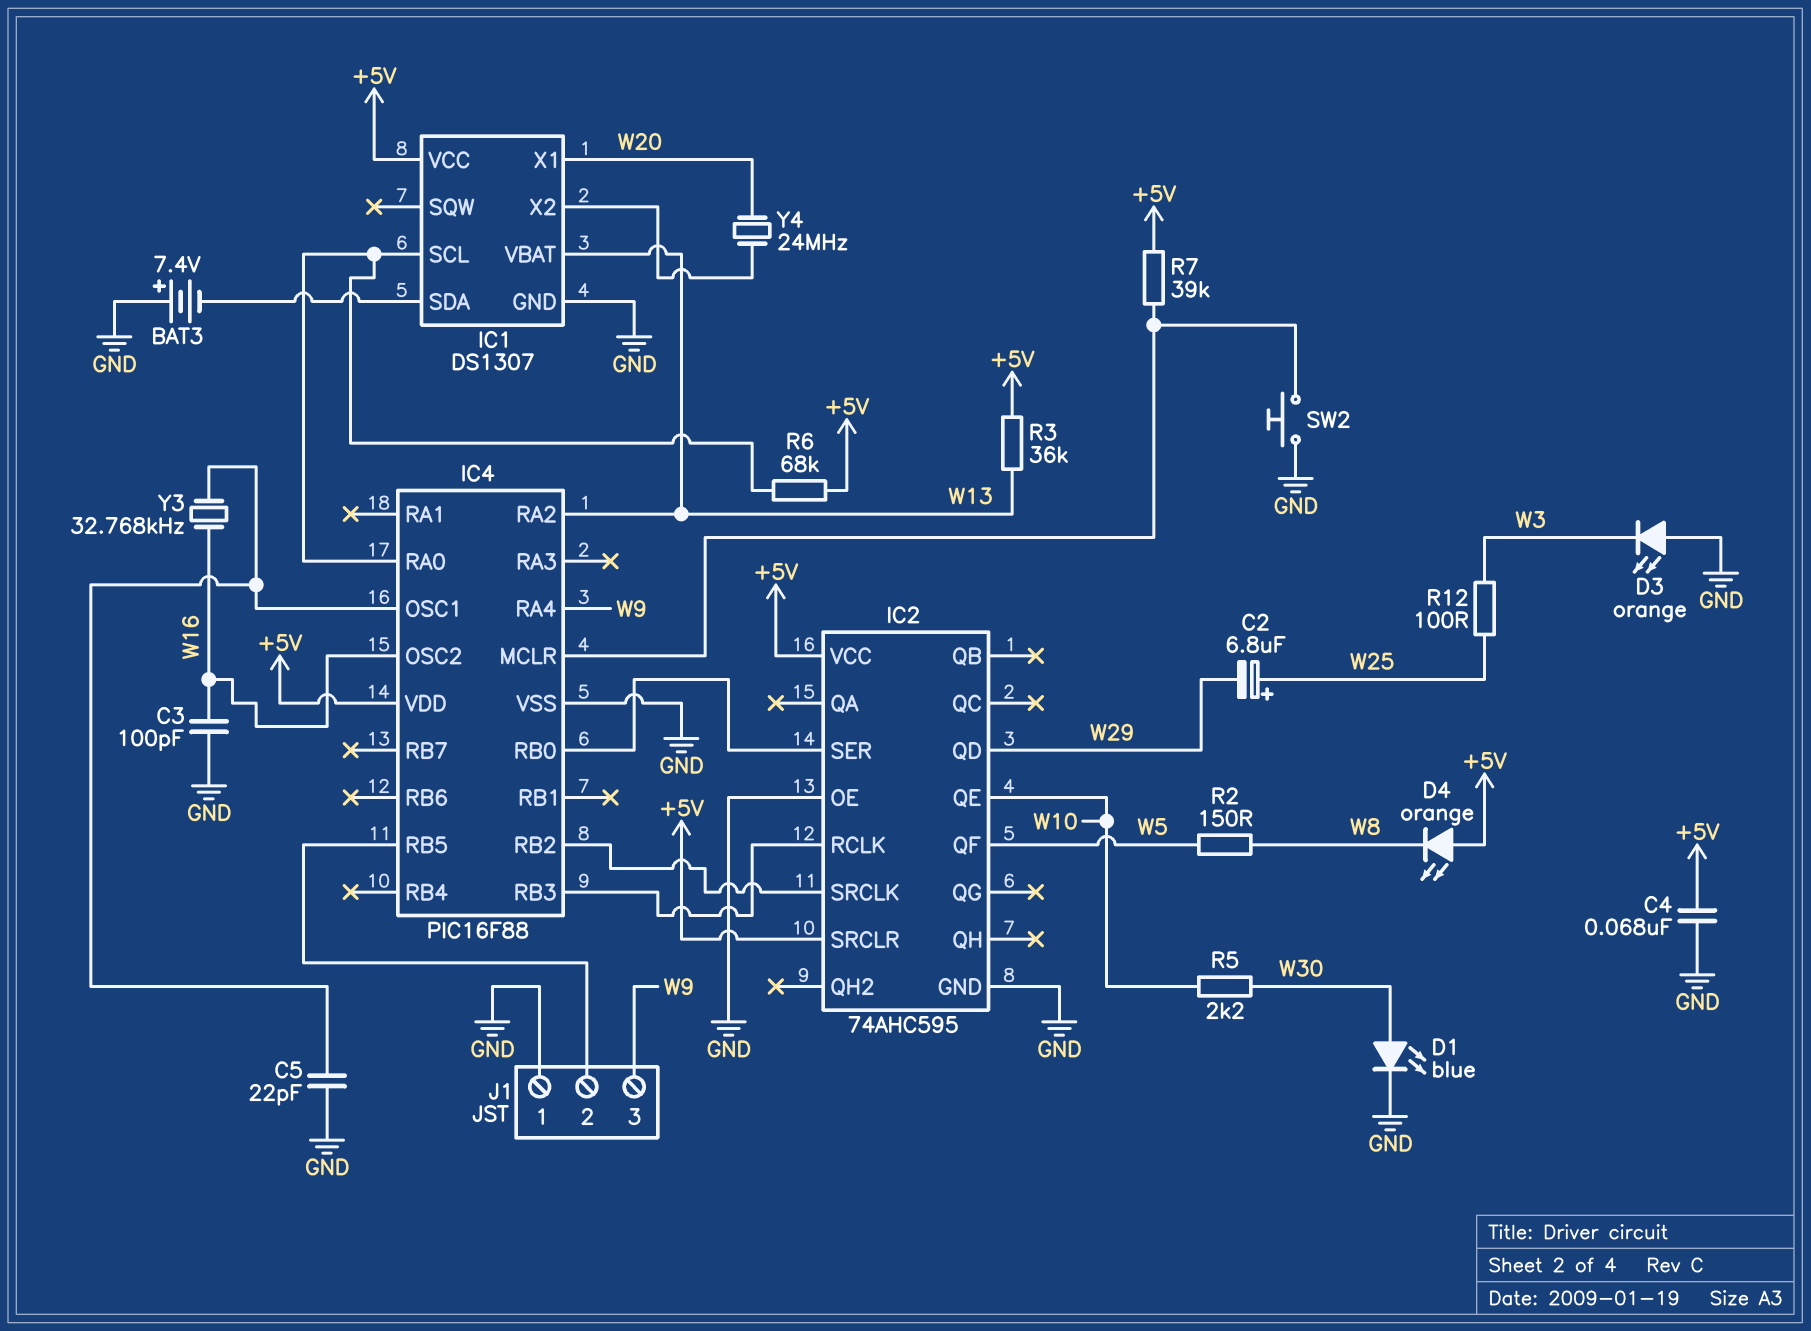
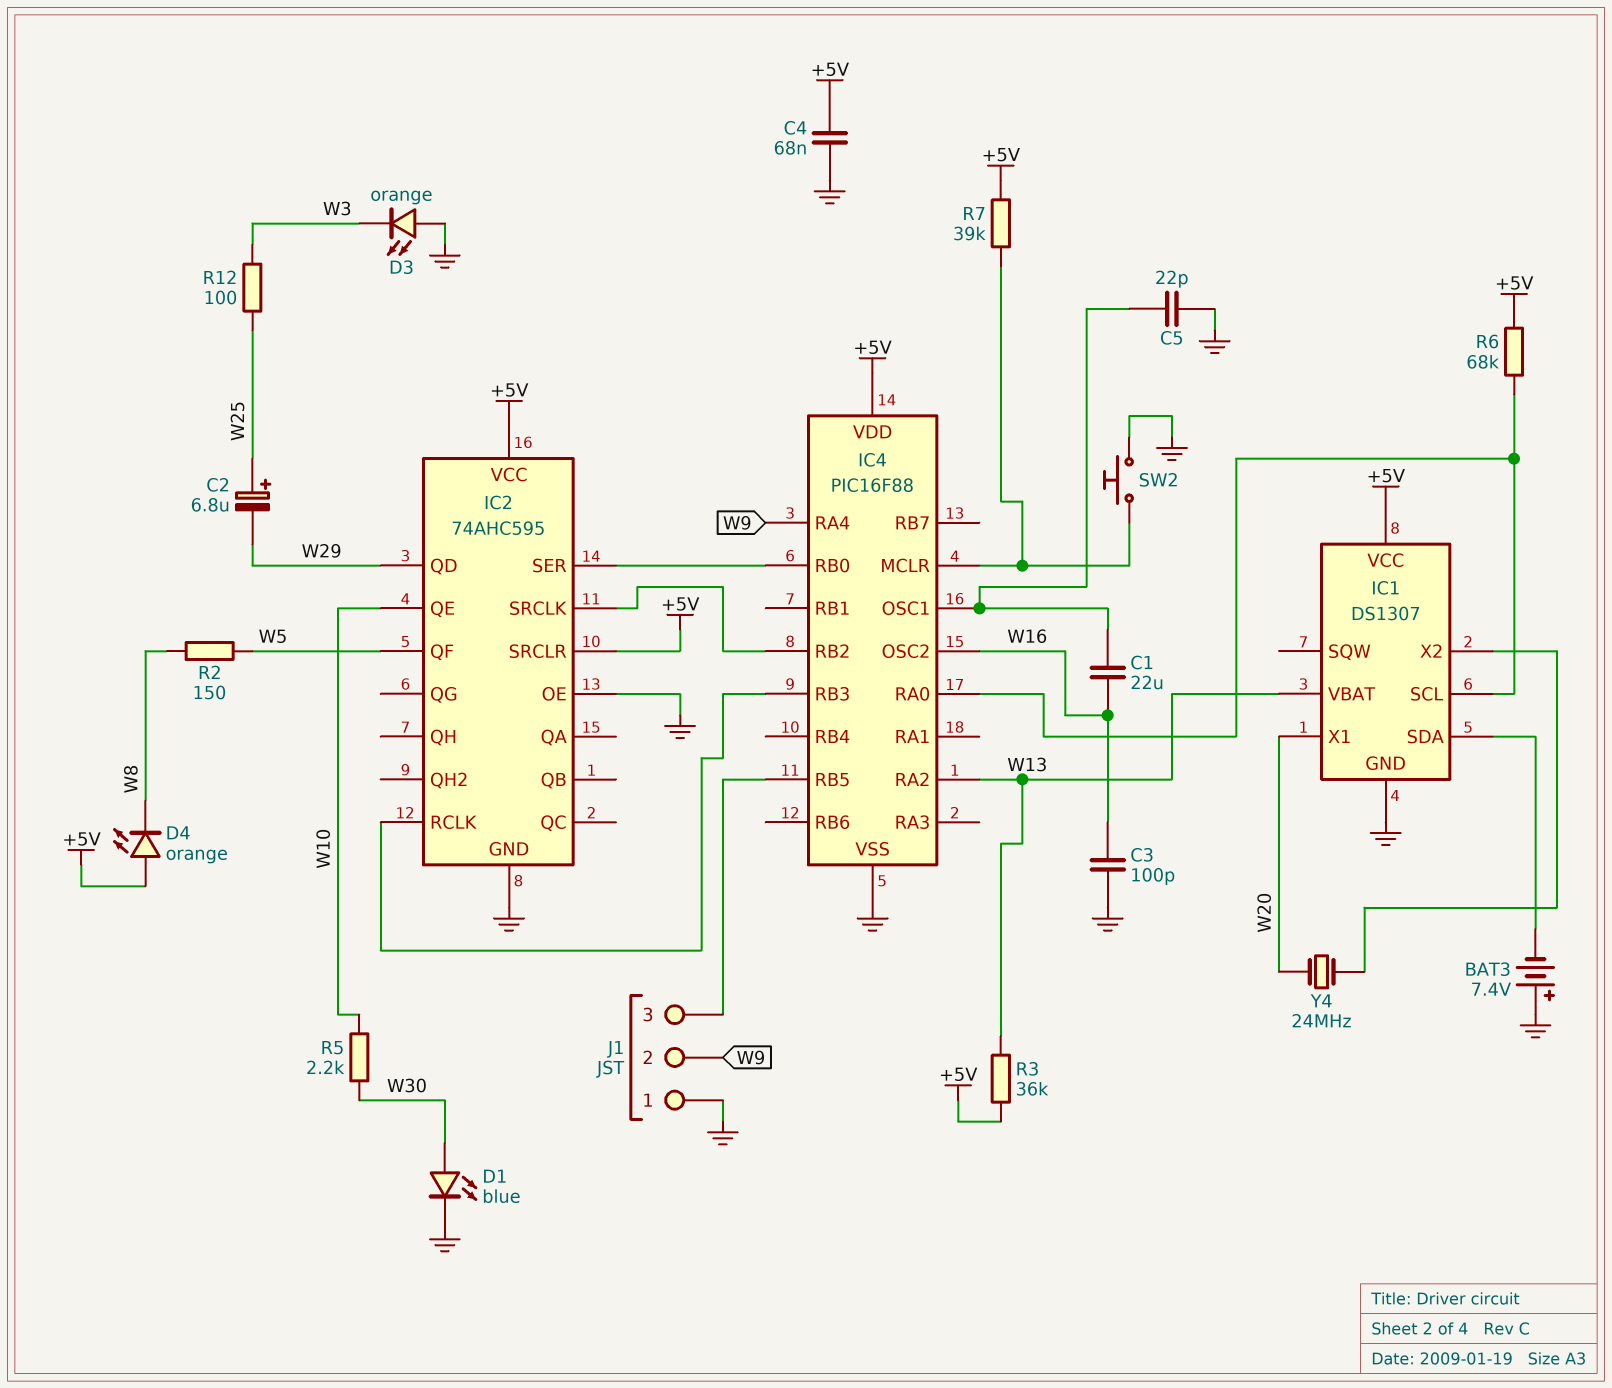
C1: none -> 22uF (IC4/OSC1, W16)
J1 pin 2: IC4/RB5 -> W9
J1 pin 3: W9 -> IC4/RB5
Y3: 32.768kHz (IC4/OSC1, W16) -> none

